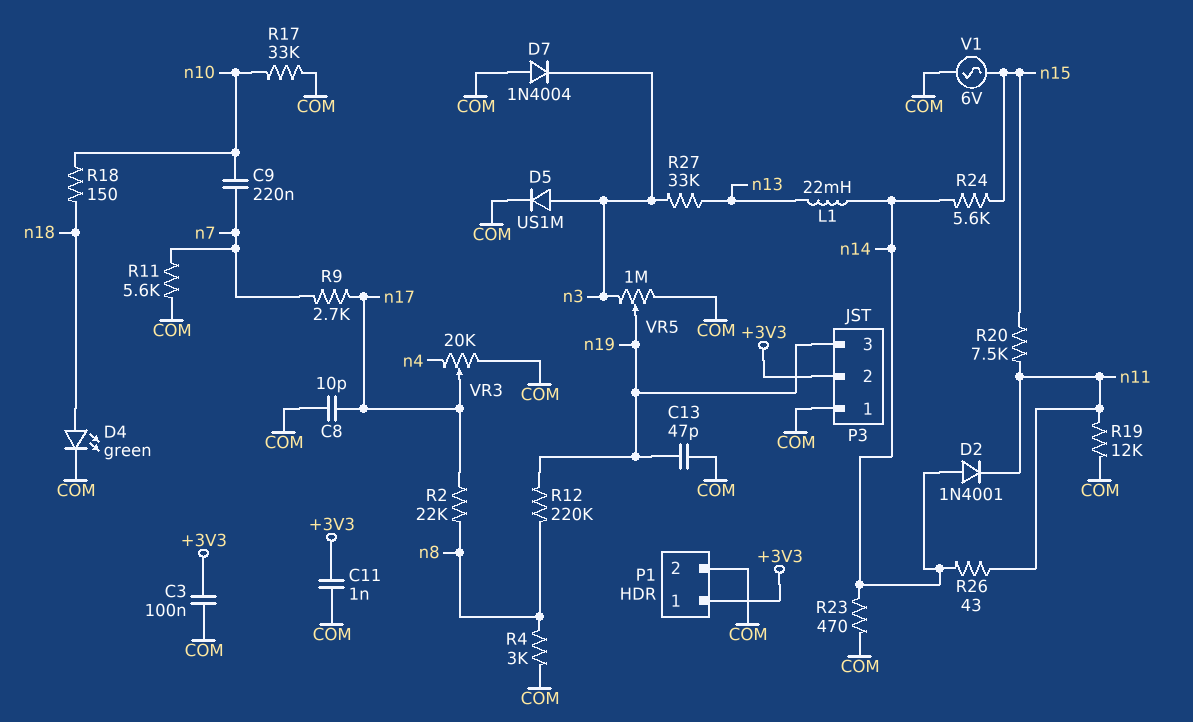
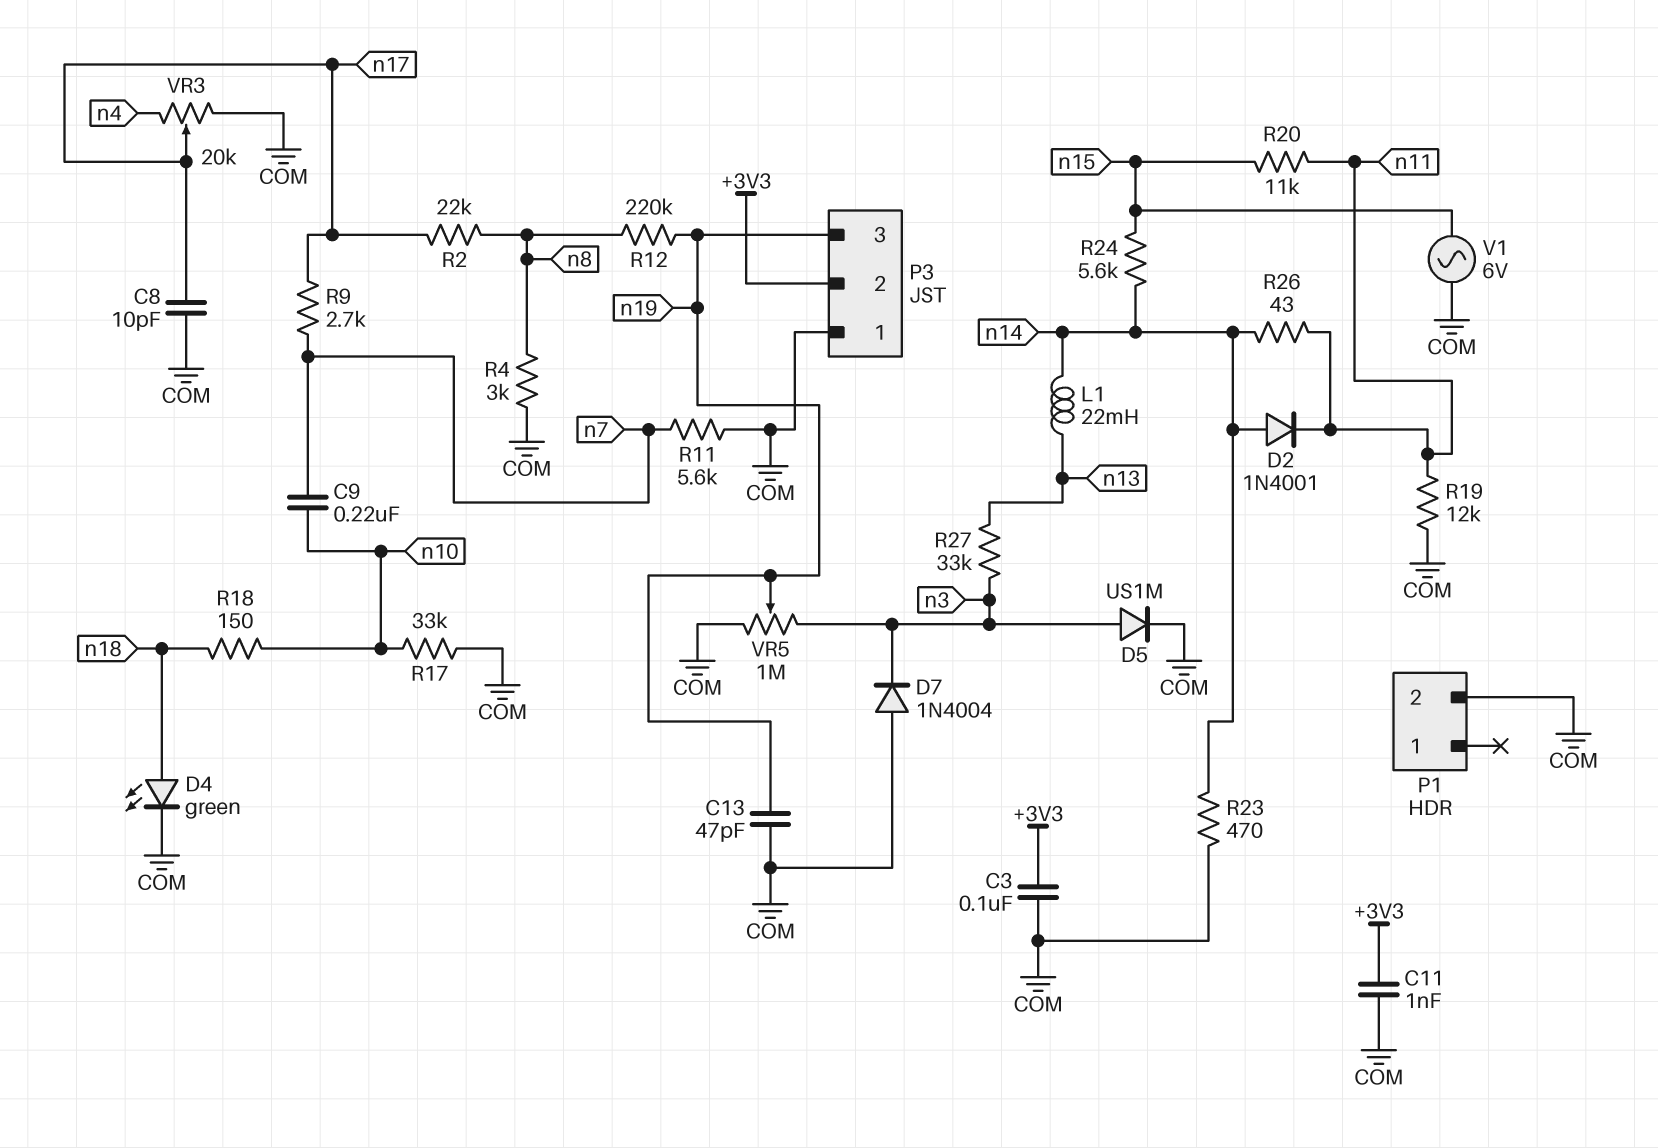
P1 pin 1: +3V3 -> none
R20: 7.5k (n11, n15) -> 11k (n11, n15)

